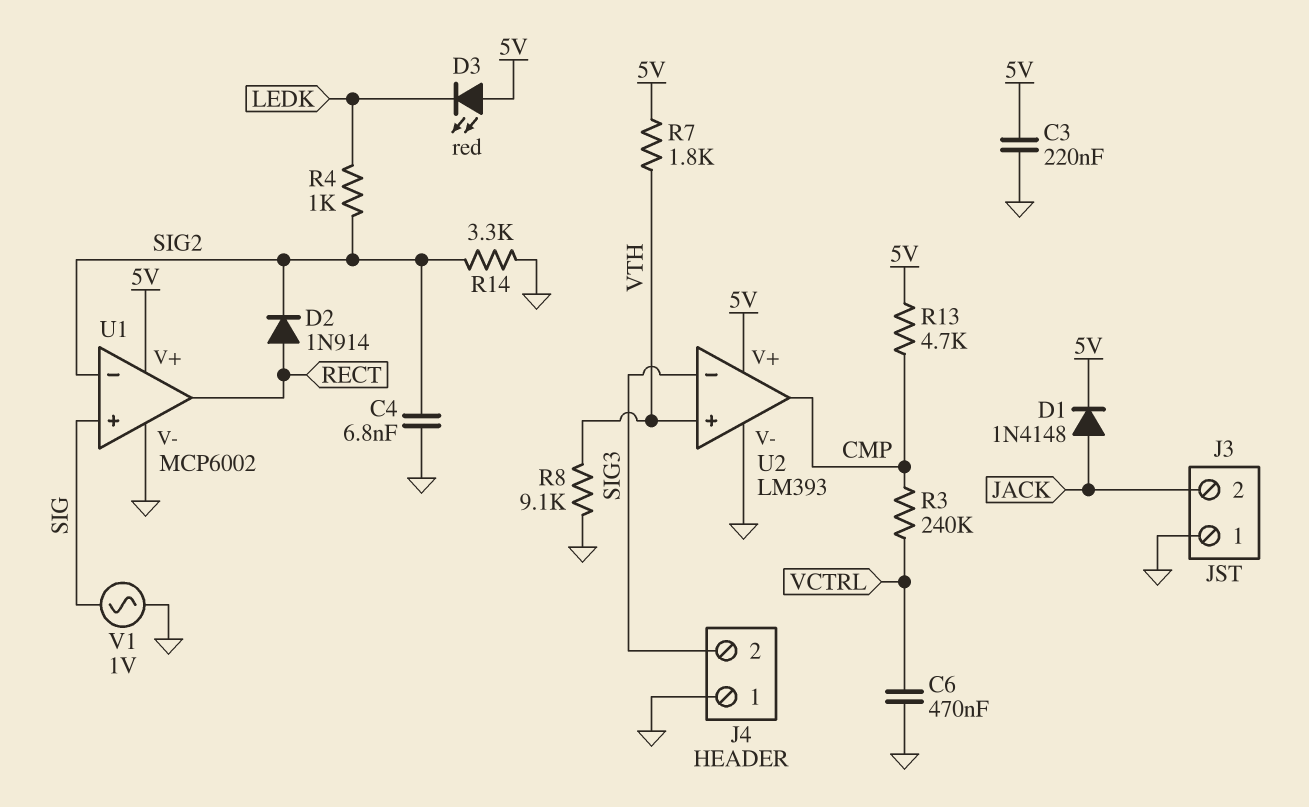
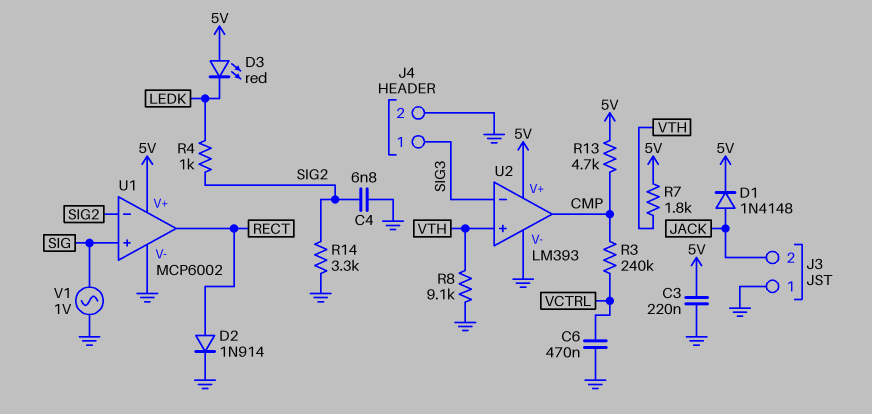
D2: diode 1N914 (A RECT, K SIG2) -> diode 1N914 (A RECT, K GND)
J4 pin 1: GND -> SIG3
J4 pin 2: SIG3 -> GND

